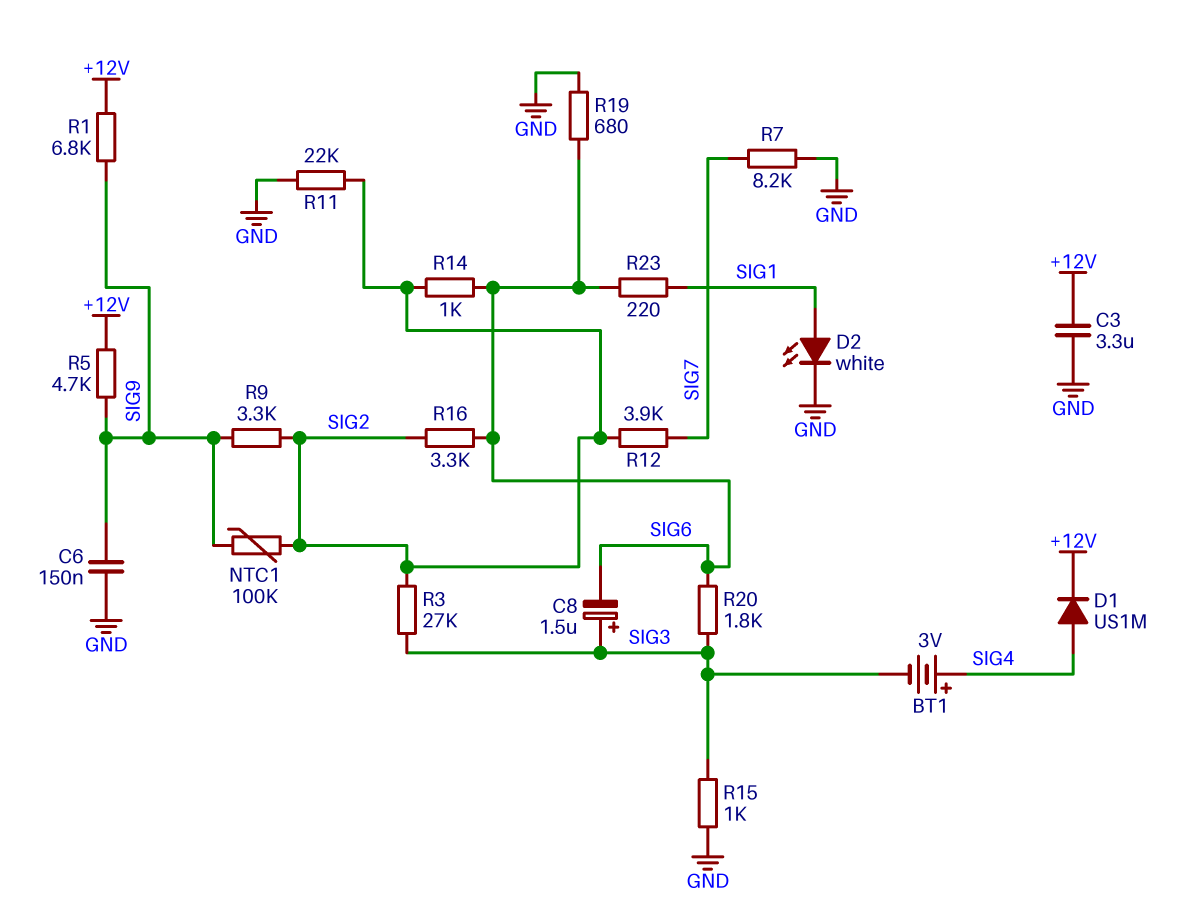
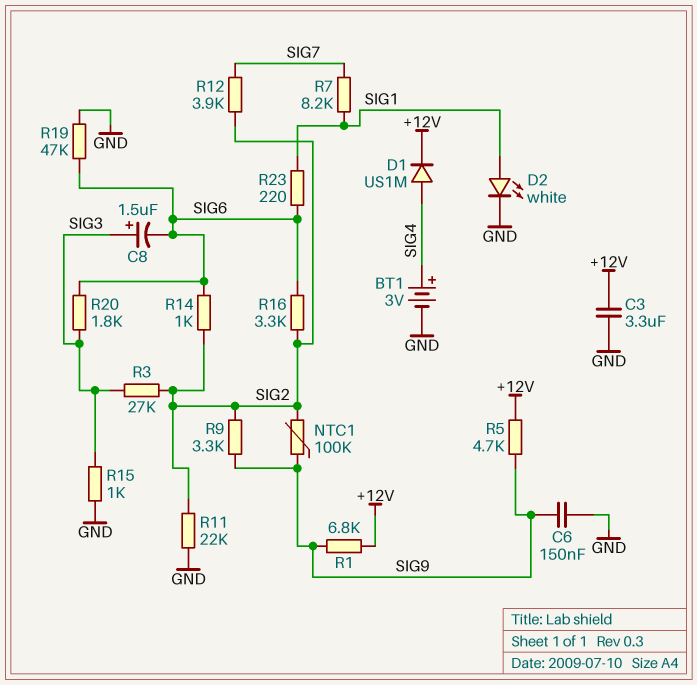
BT1: 3V (plus SIG4, minus SIG3) -> 3V (plus SIG4, minus GND)
R7: 8.2k (GND, SIG7) -> 8.2k (SIG1, SIG7)
R19: 680 (GND, SIG6) -> 47k (GND, SIG6)

